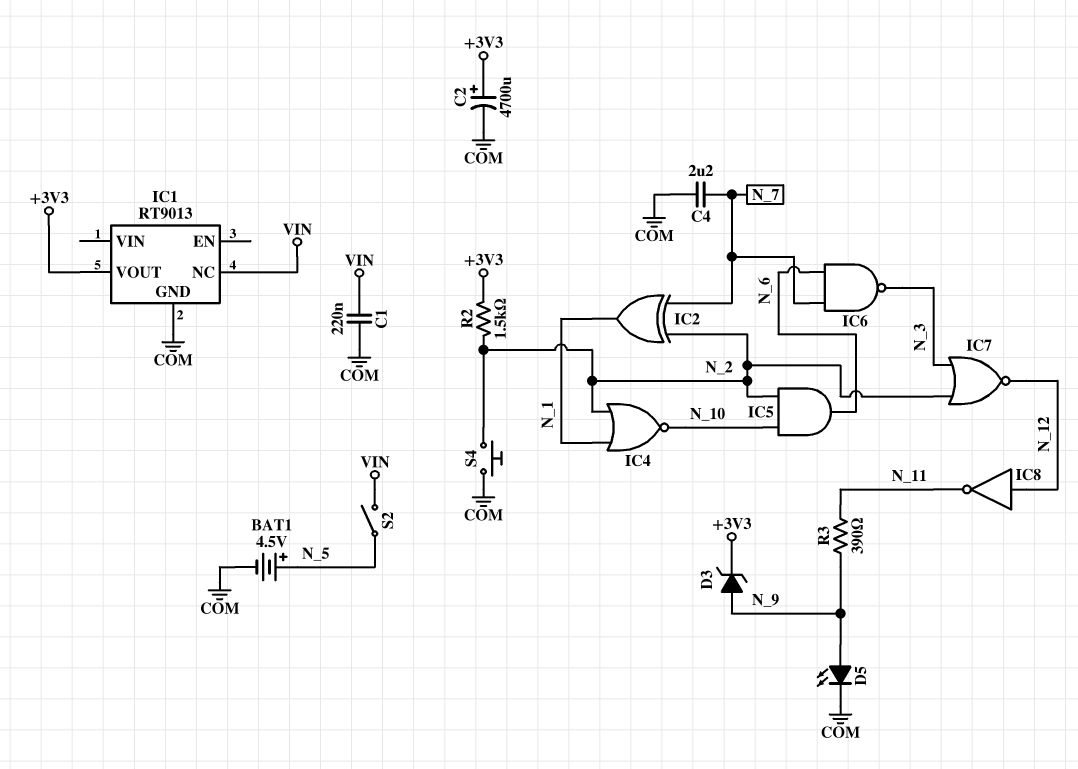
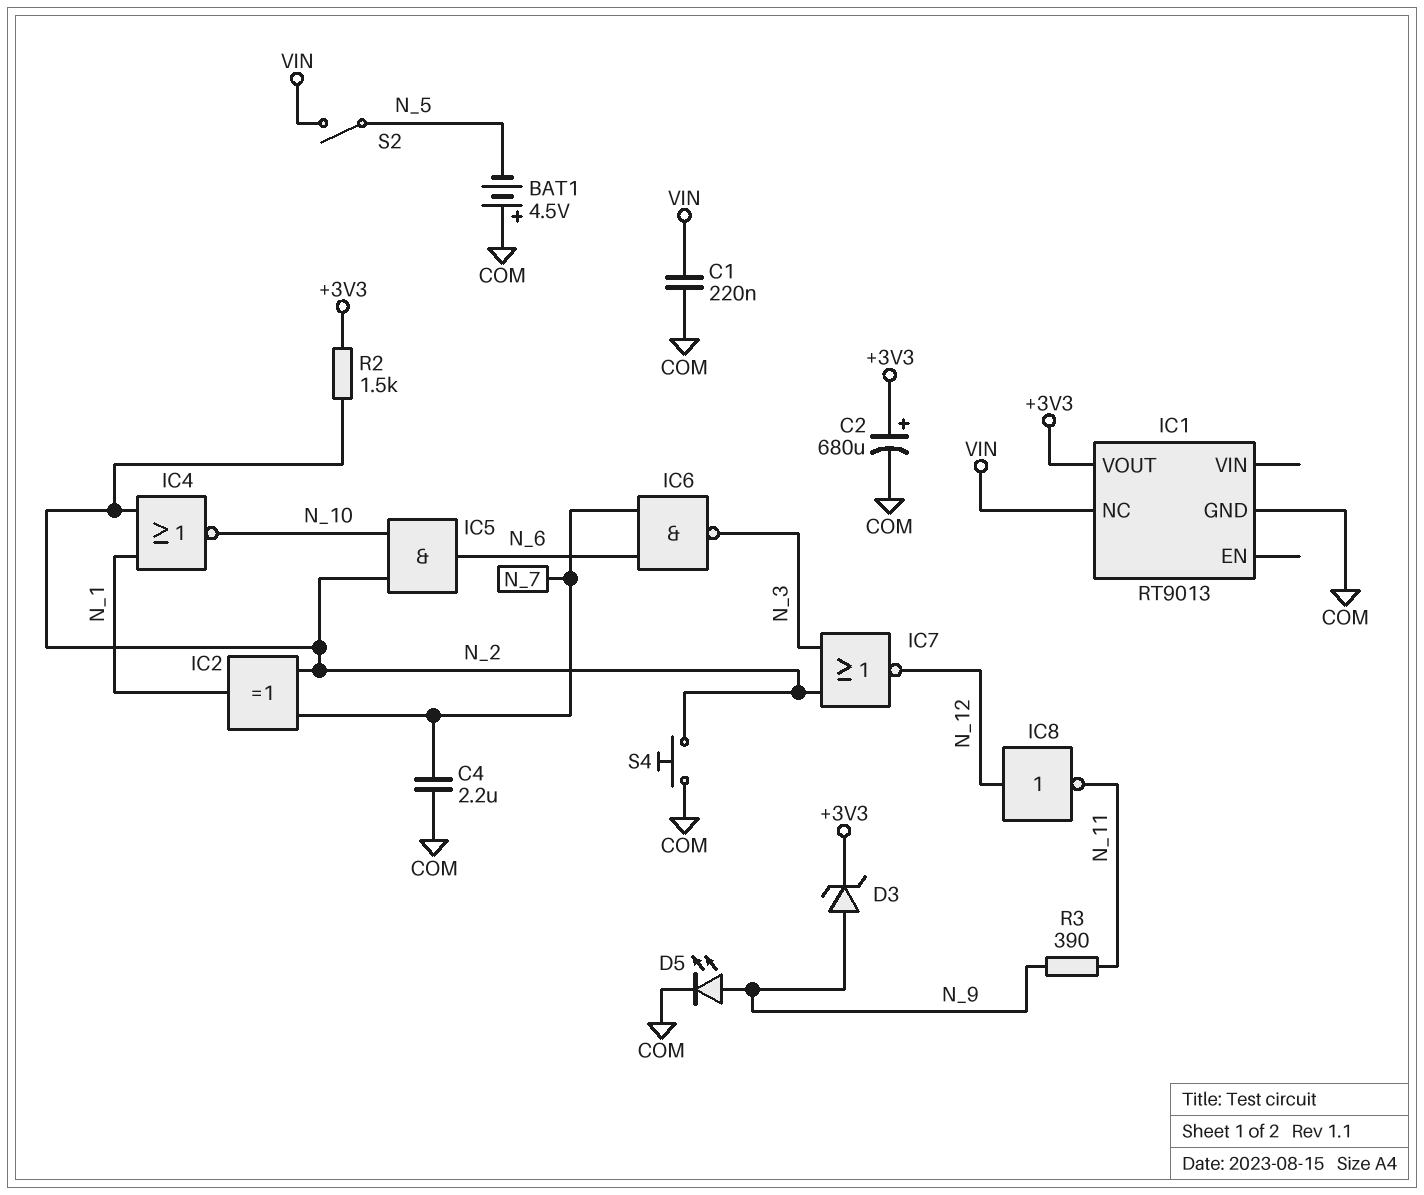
BAT1: 4.5V (plus N_5, minus COM) -> 4.5V (plus COM, minus N_5)
C2: 4700uF (plus +3V3, minus COM) -> 680uF (plus +3V3, minus COM)

